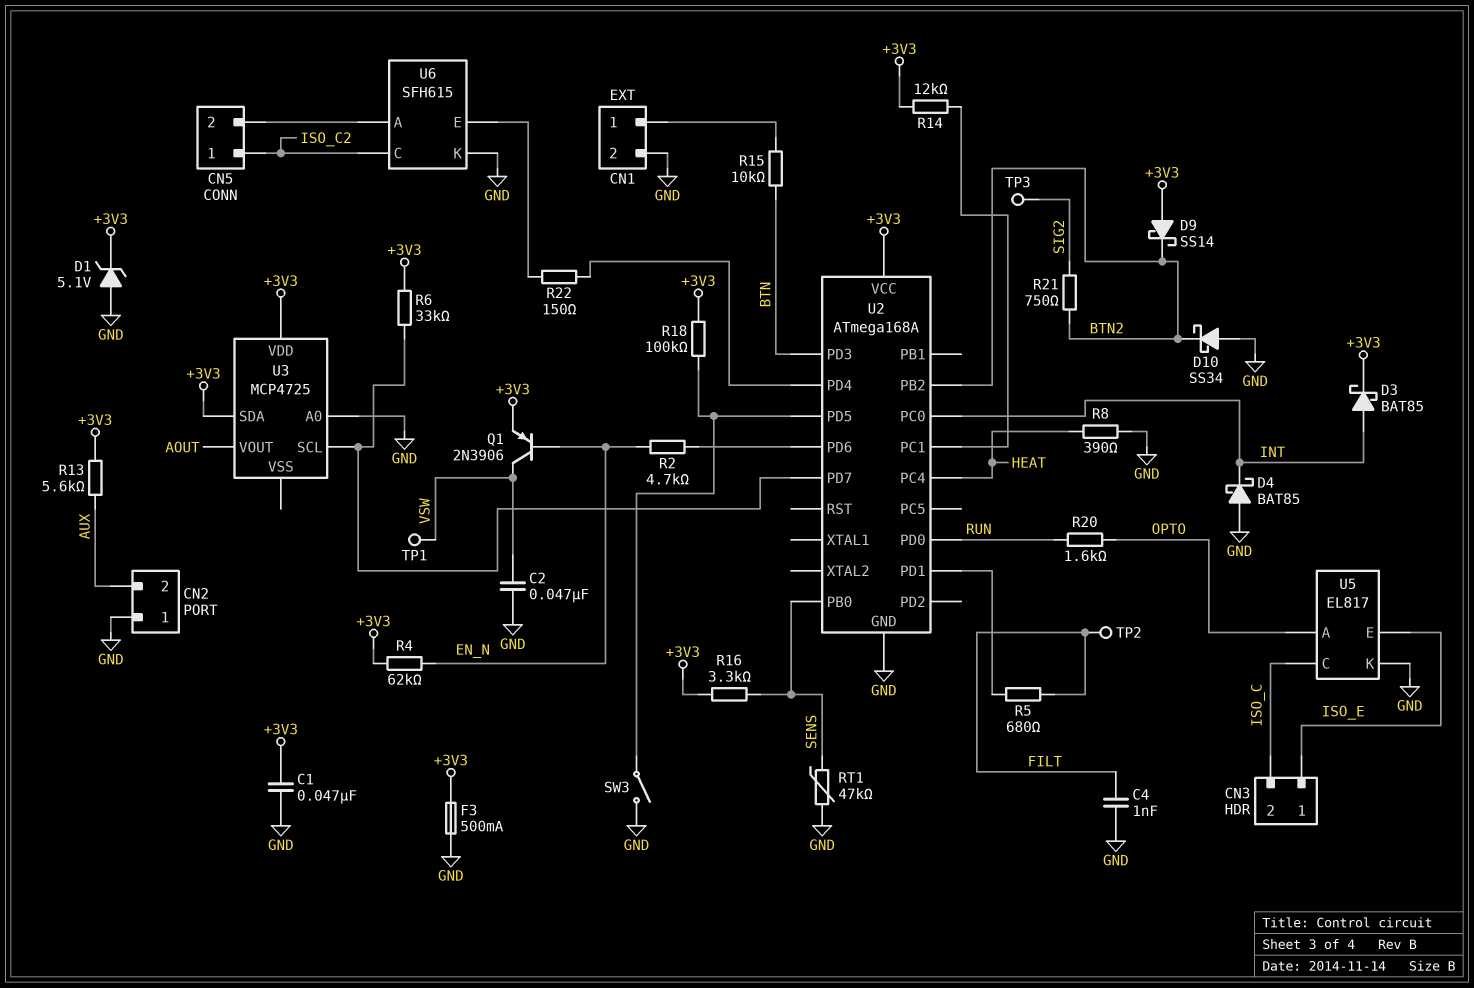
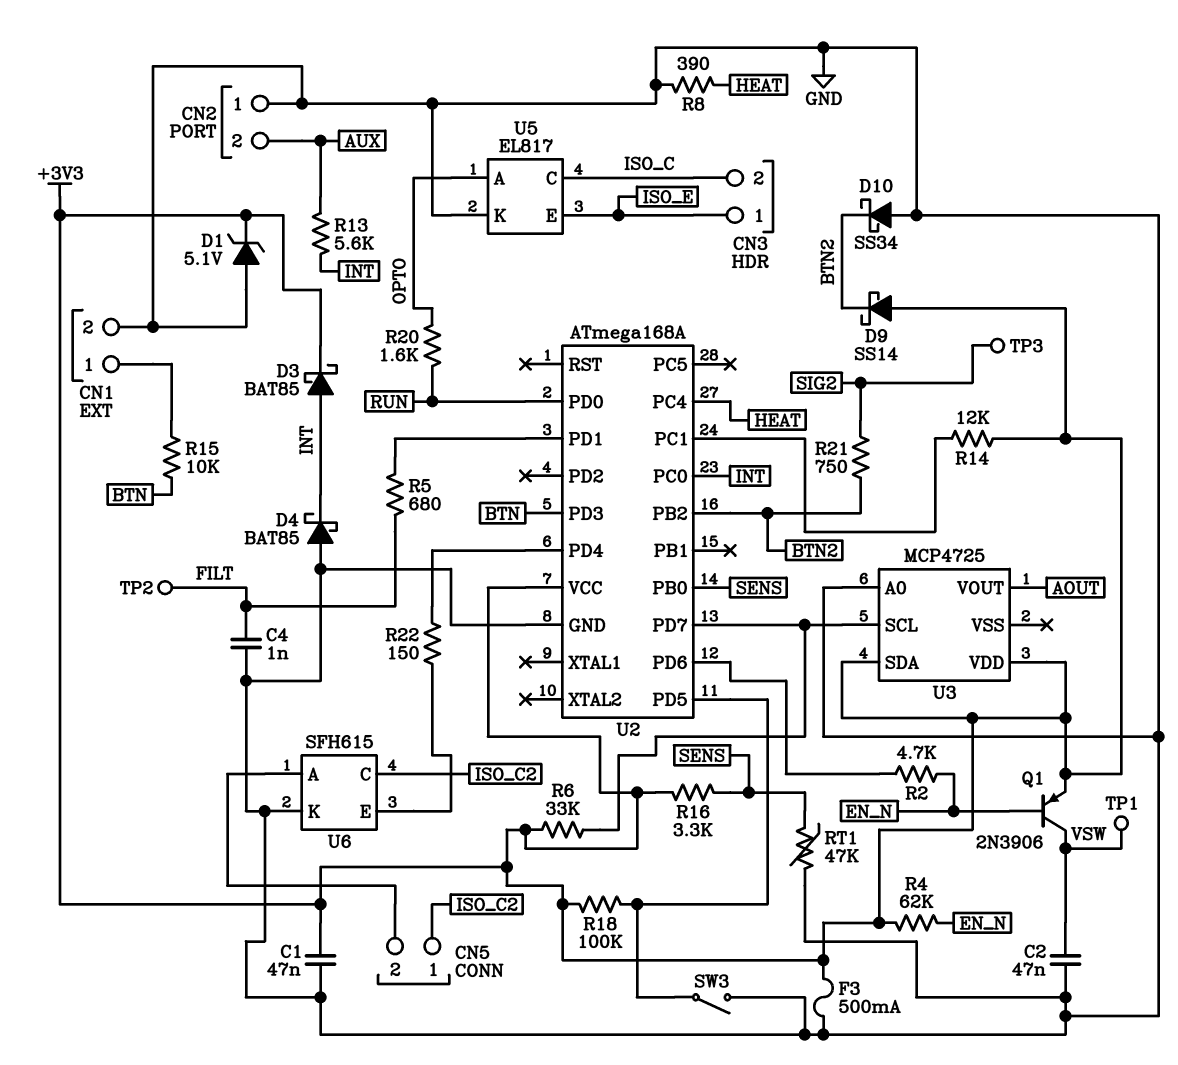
R13: 5.6k (+3V3, AUX) -> 5.6k (AUX, INT)

